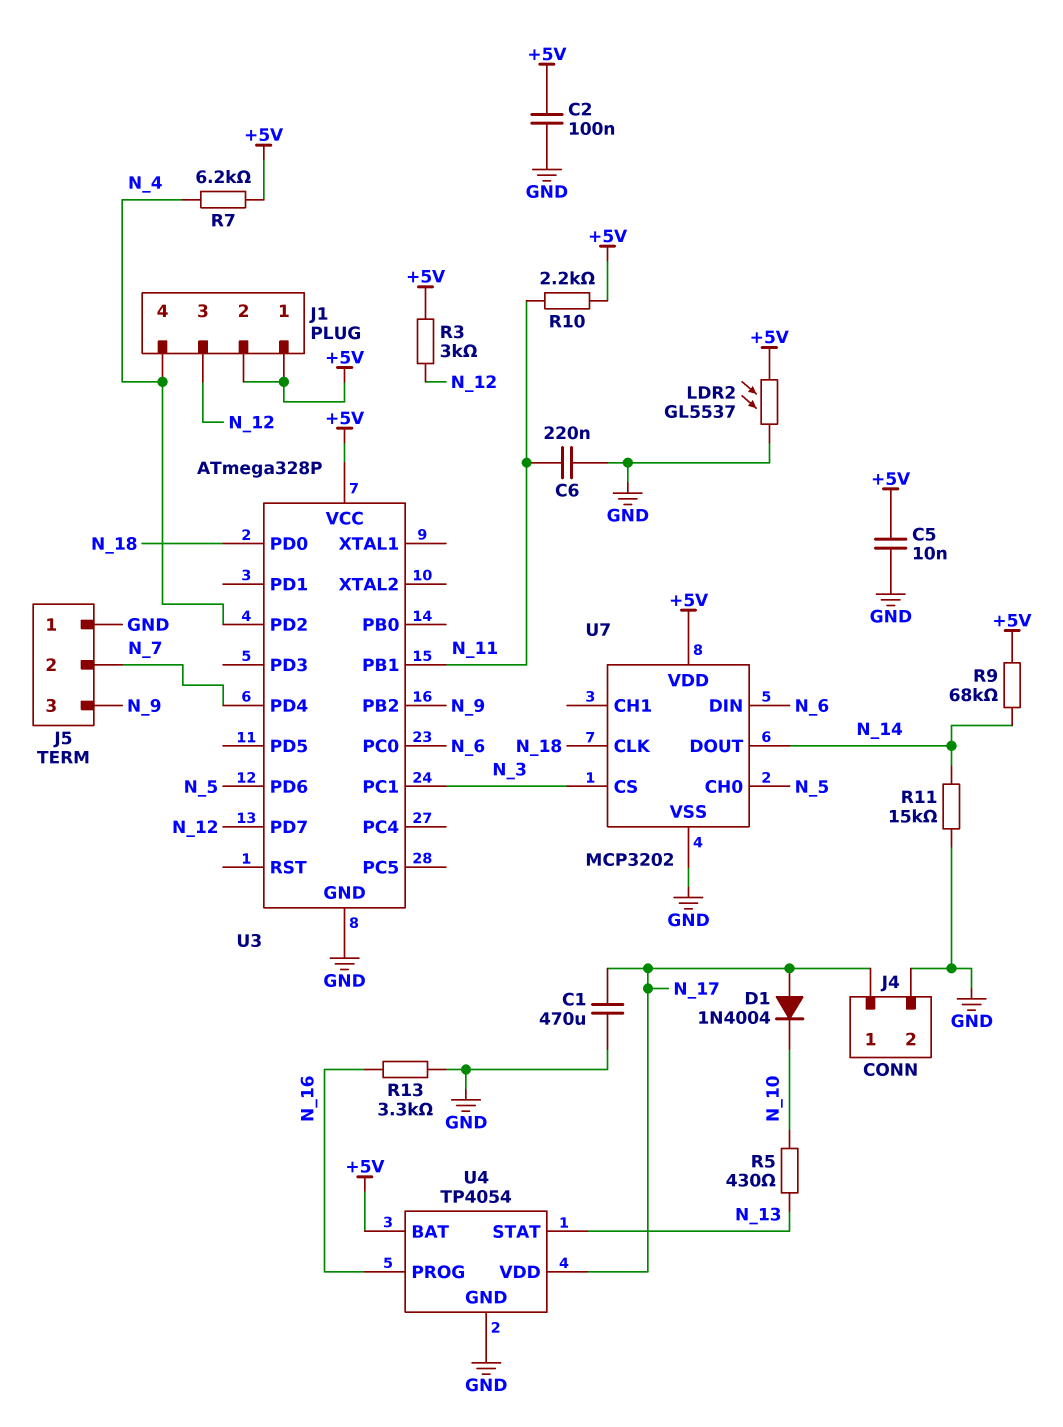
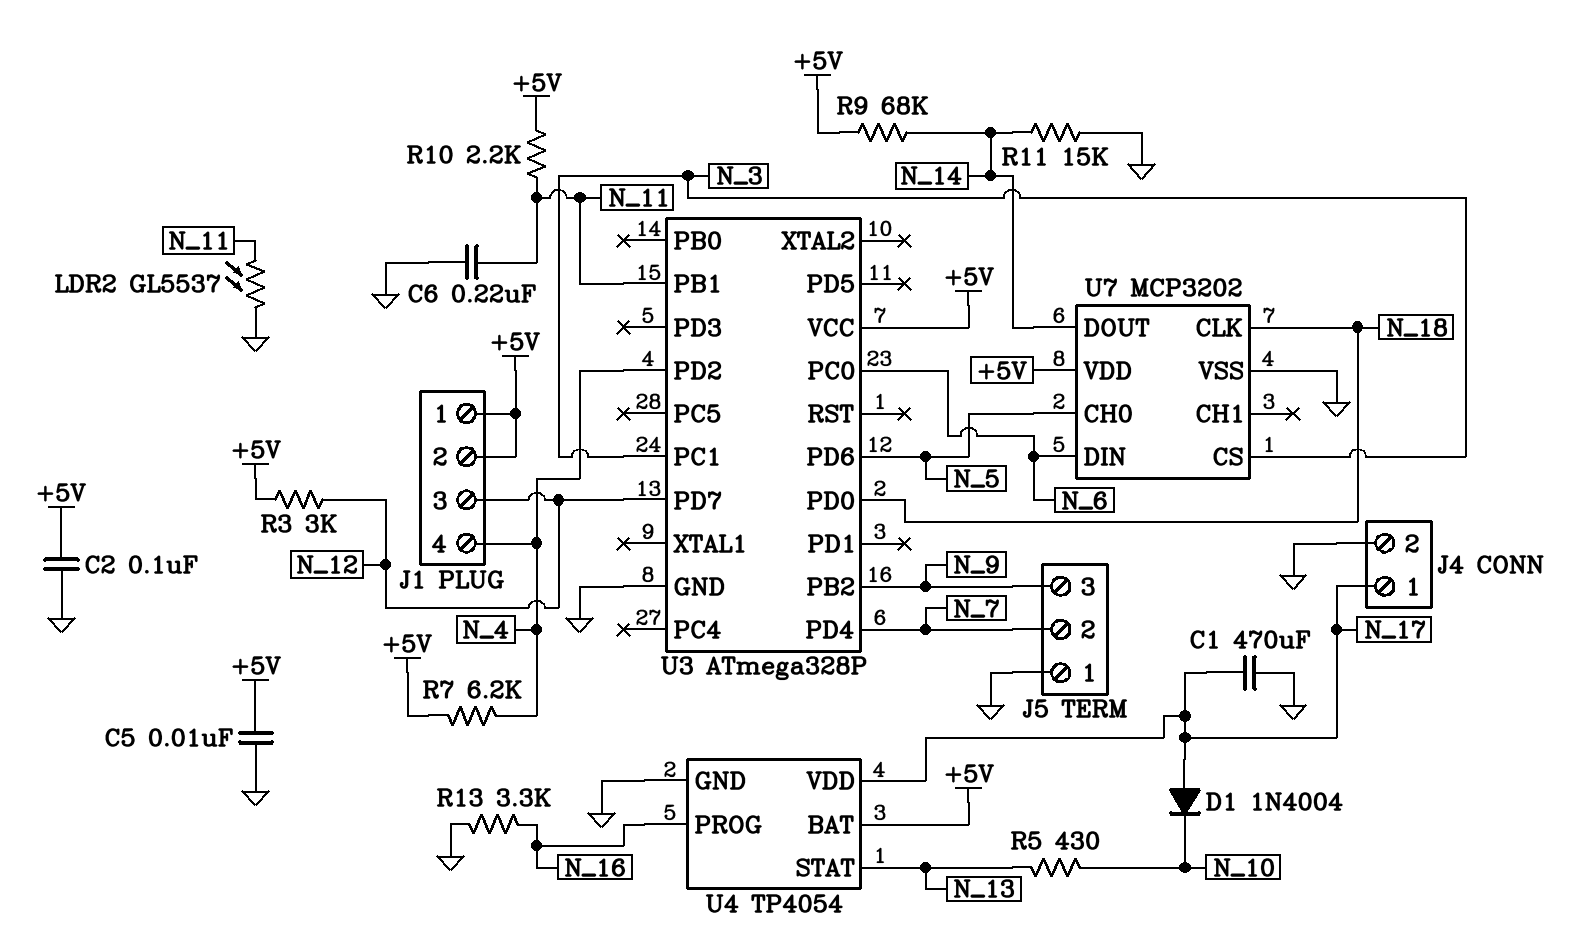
LDR2: GL5537 (+5V, GND) -> GL5537 (GND, N_11)

